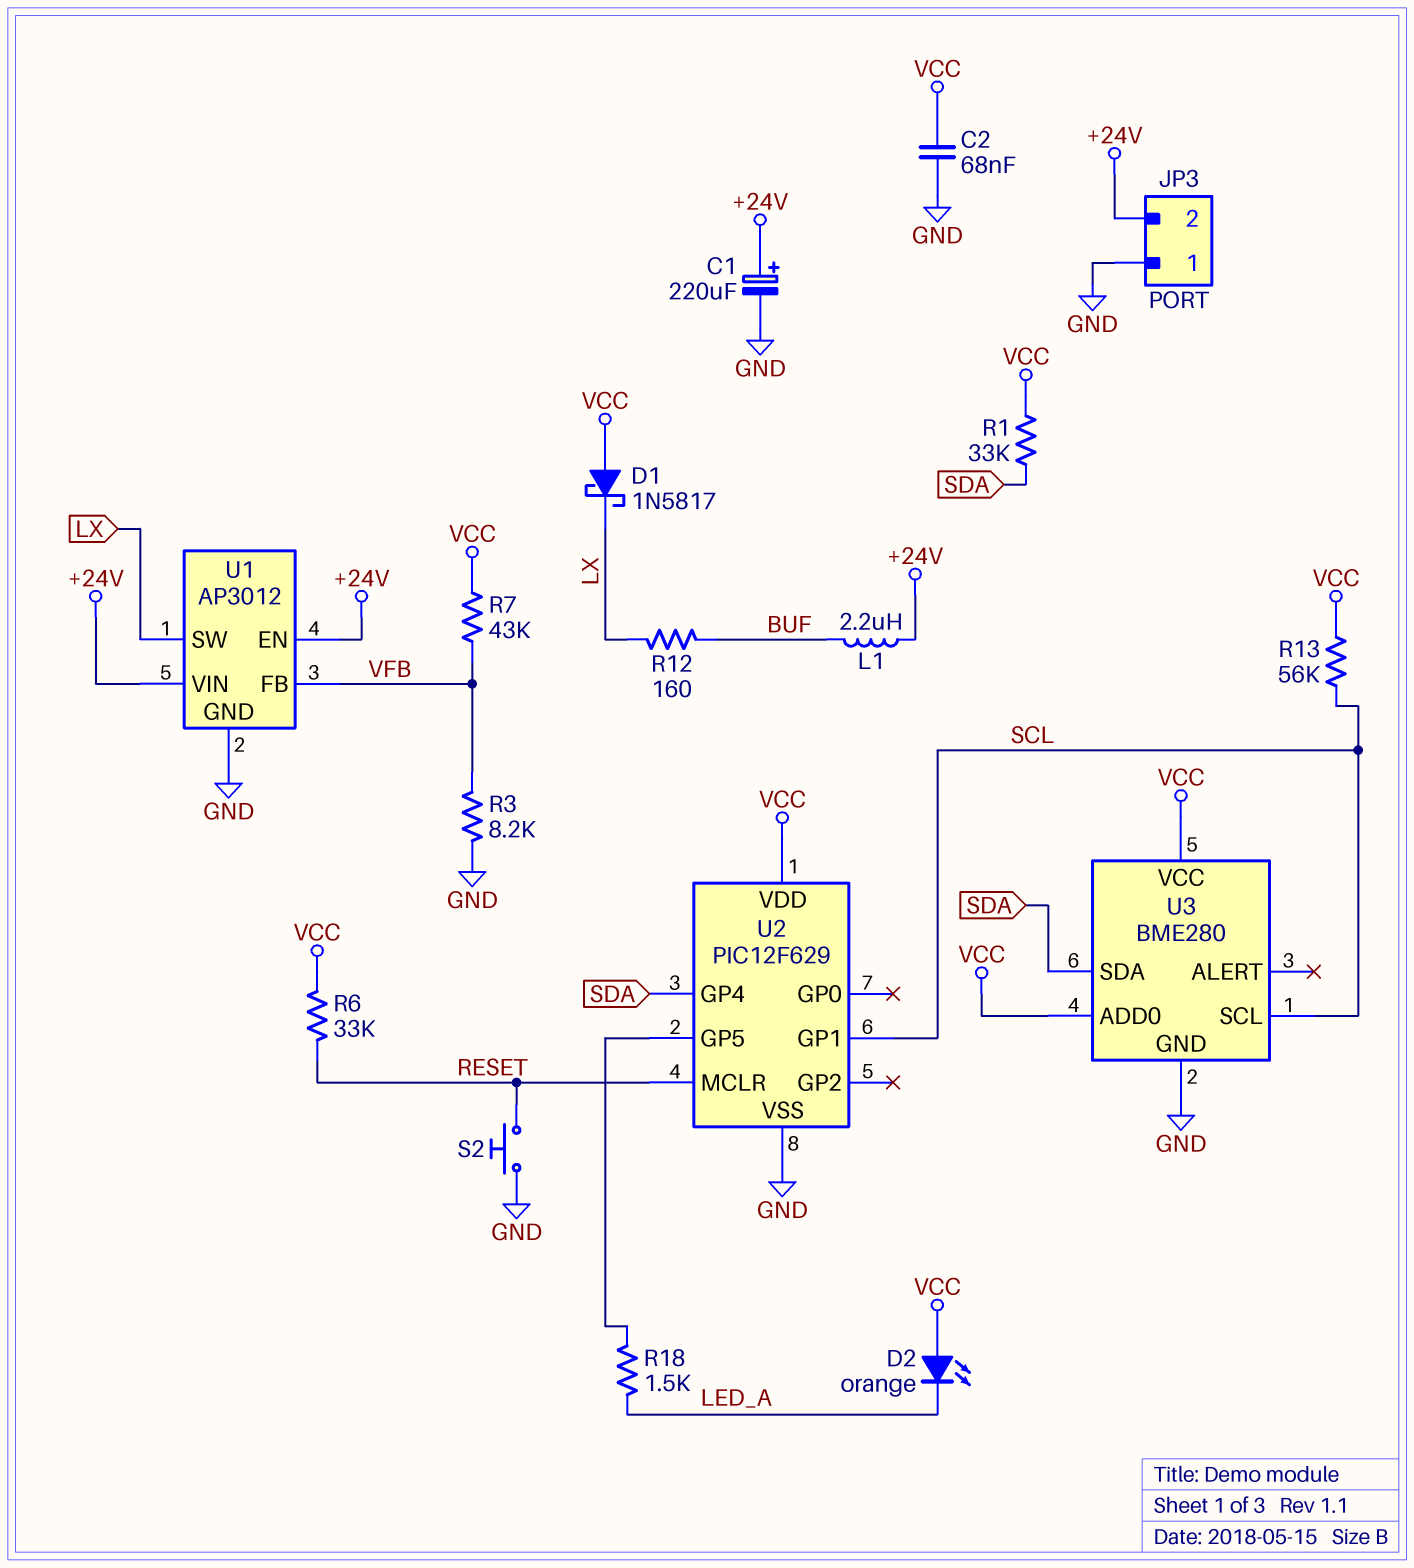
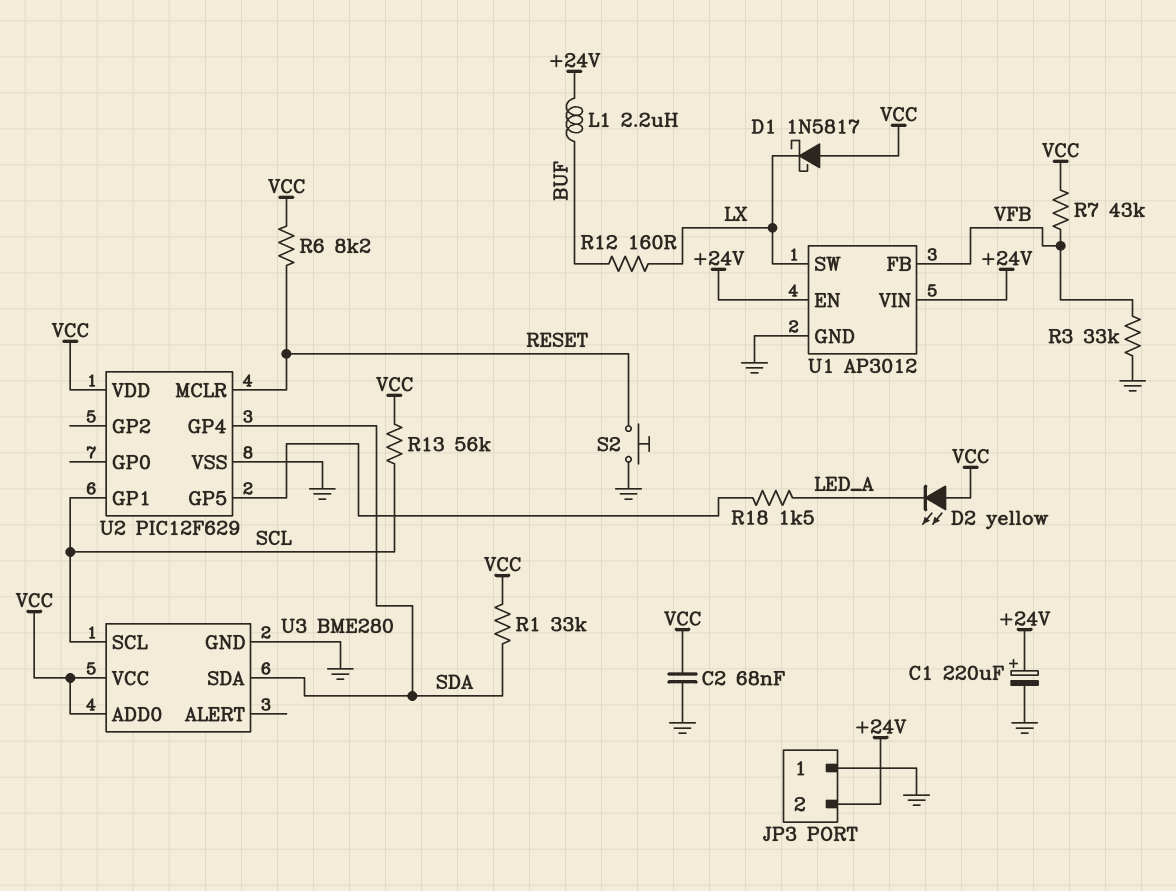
D2: LED orange (A VCC, K LED_A) -> LED yellow (A VCC, K LED_A)
R3: 8.2k (GND, VFB) -> 33k (GND, VFB)
R6: 33k (RESET, VCC) -> 8.2k (RESET, VCC)

